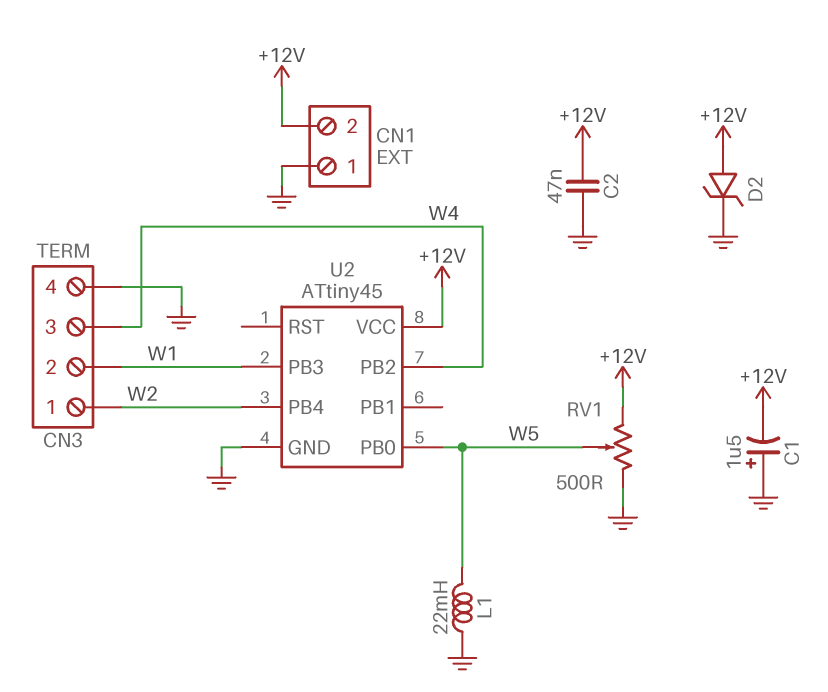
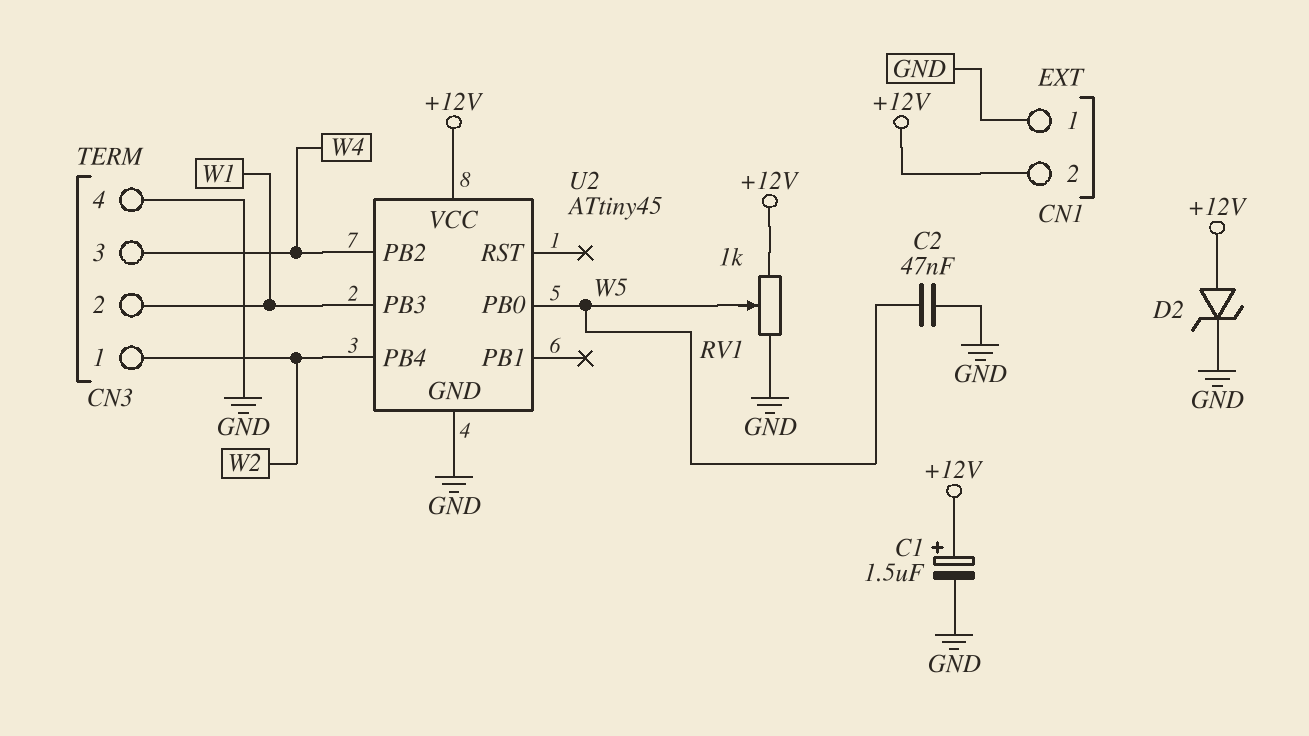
C1: 1.5uF (plus GND, minus +12V) -> 1.5uF (plus +12V, minus GND)
C2: 47nF (+12V, GND) -> 47nF (GND, W5)
L1: 22mH (GND, W5) -> none
RV1: 500 (+12V, GND, wiper W5) -> 1k (+12V, GND, wiper W5)

